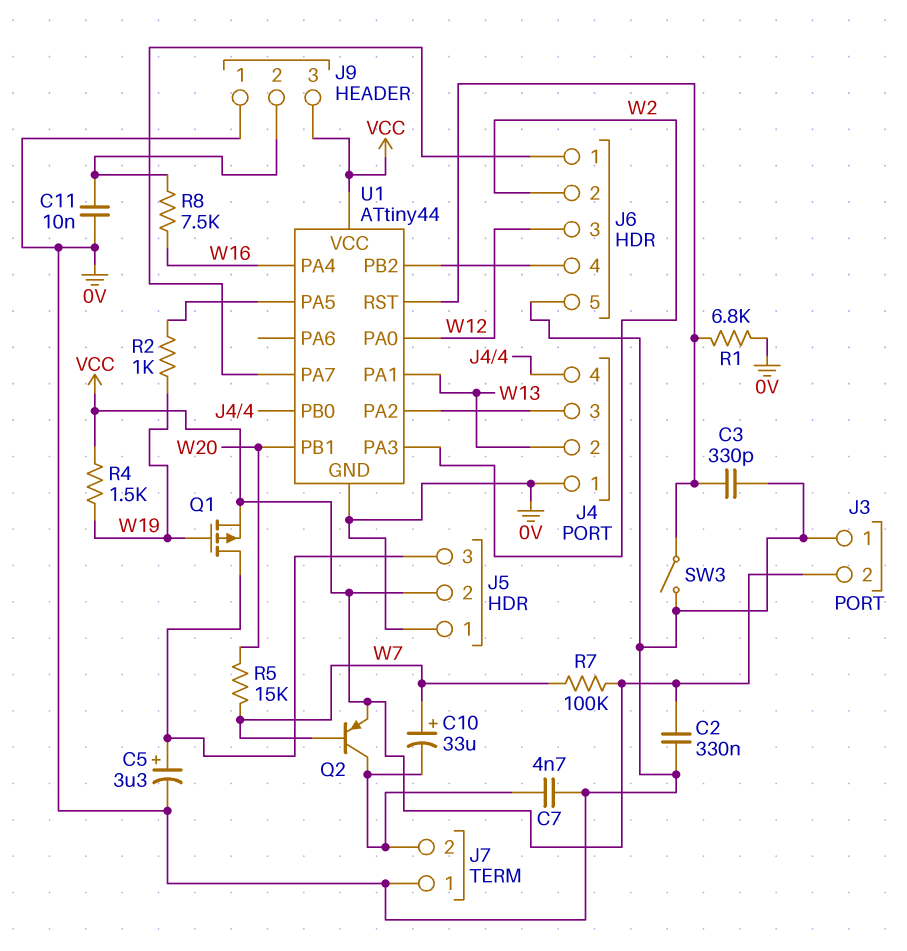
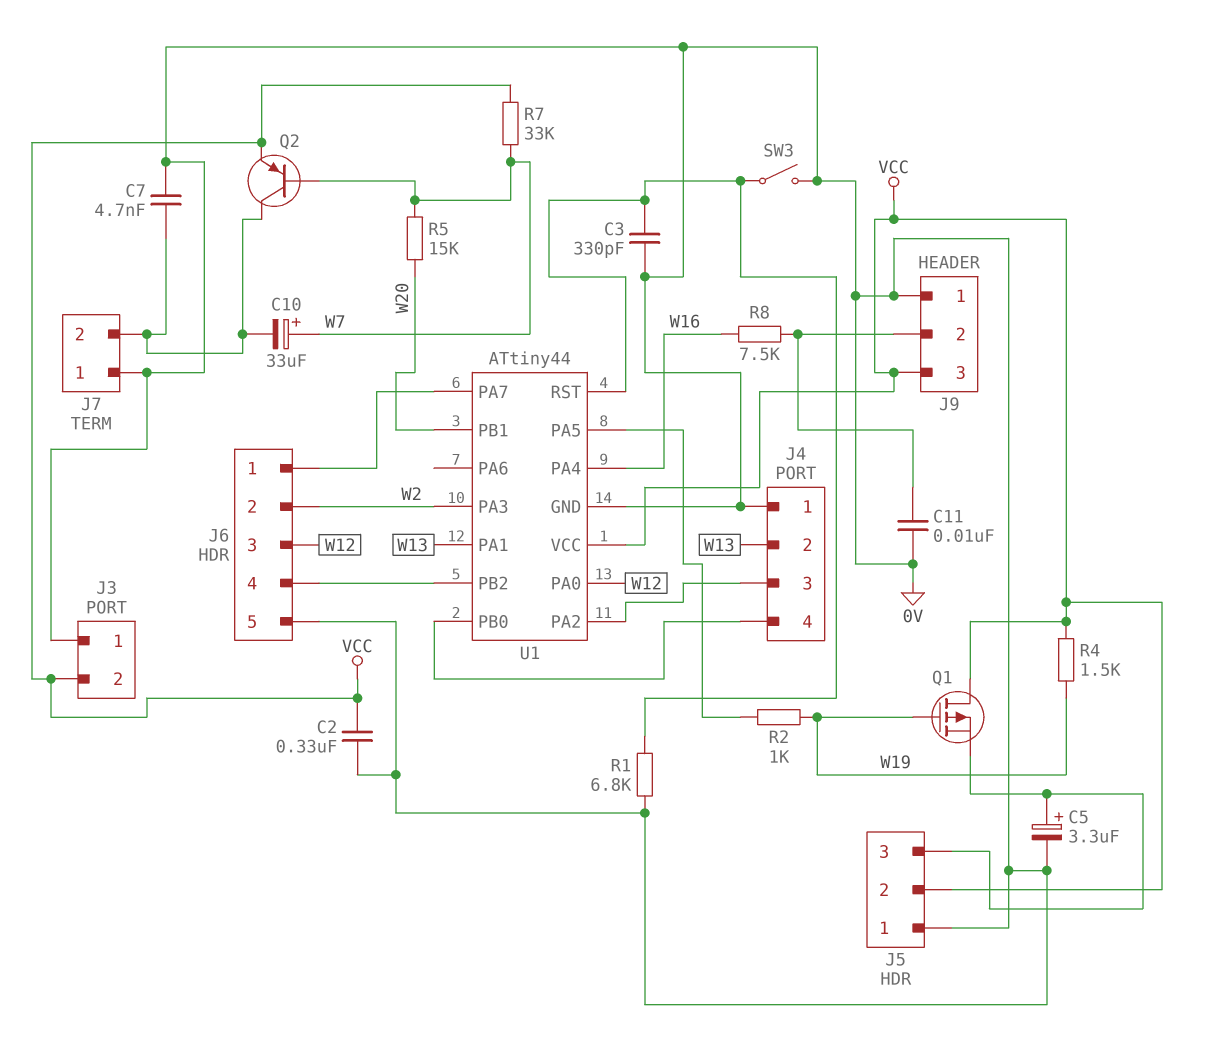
Q1: PMOS (G W19, D J5/3, S VCC) -> PMOS (G W19, D VCC, S J5/3)
R7: 100k (VCC, W7) -> 33k (VCC, W7)

